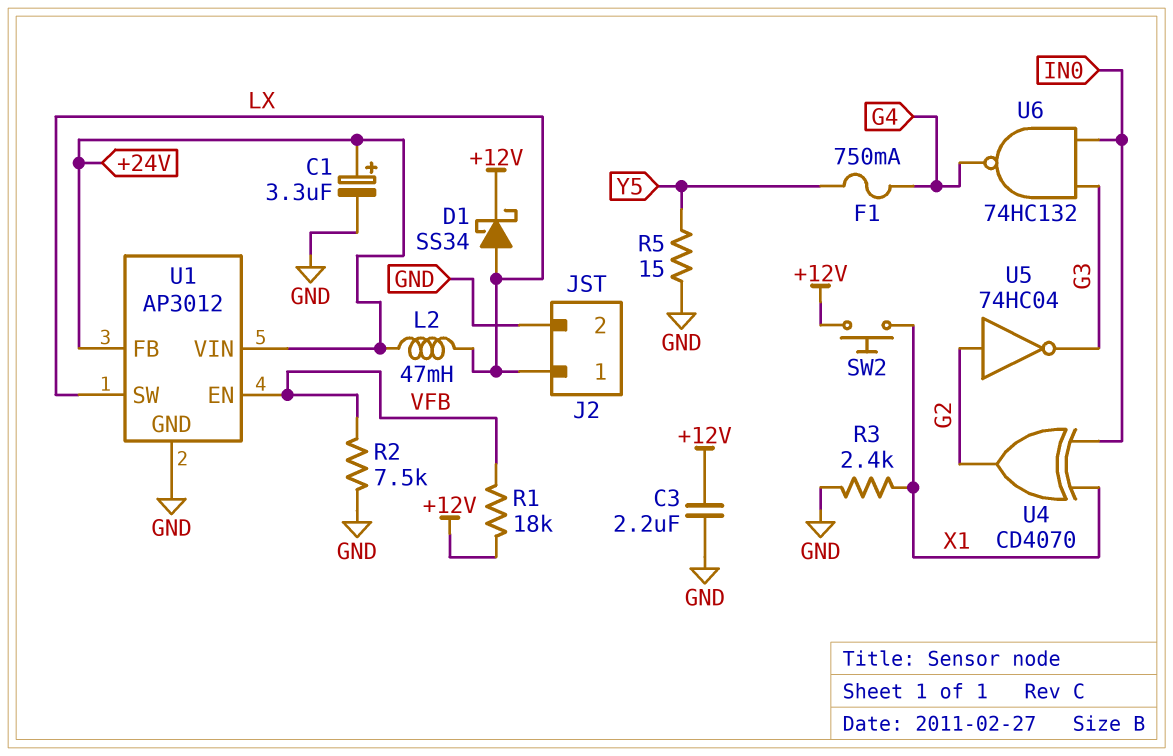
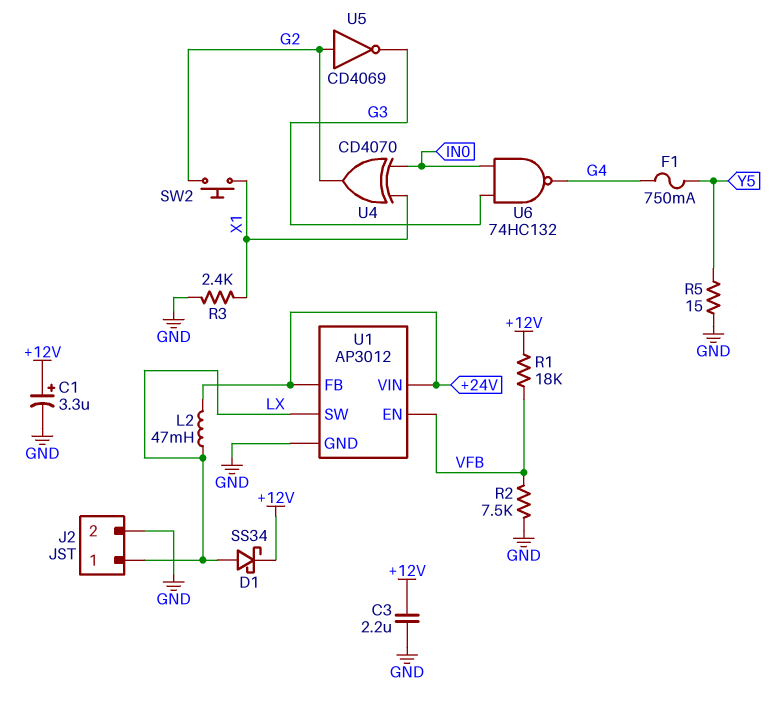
C1: 3.3uF (plus +24V, minus GND) -> 3.3uF (plus +12V, minus GND)
SW2: button (+12V, X1) -> button (G2, X1)
U5: NOT 74HC04 (in G2, out G3) -> NOT CD4069 (in G2, out G3)

